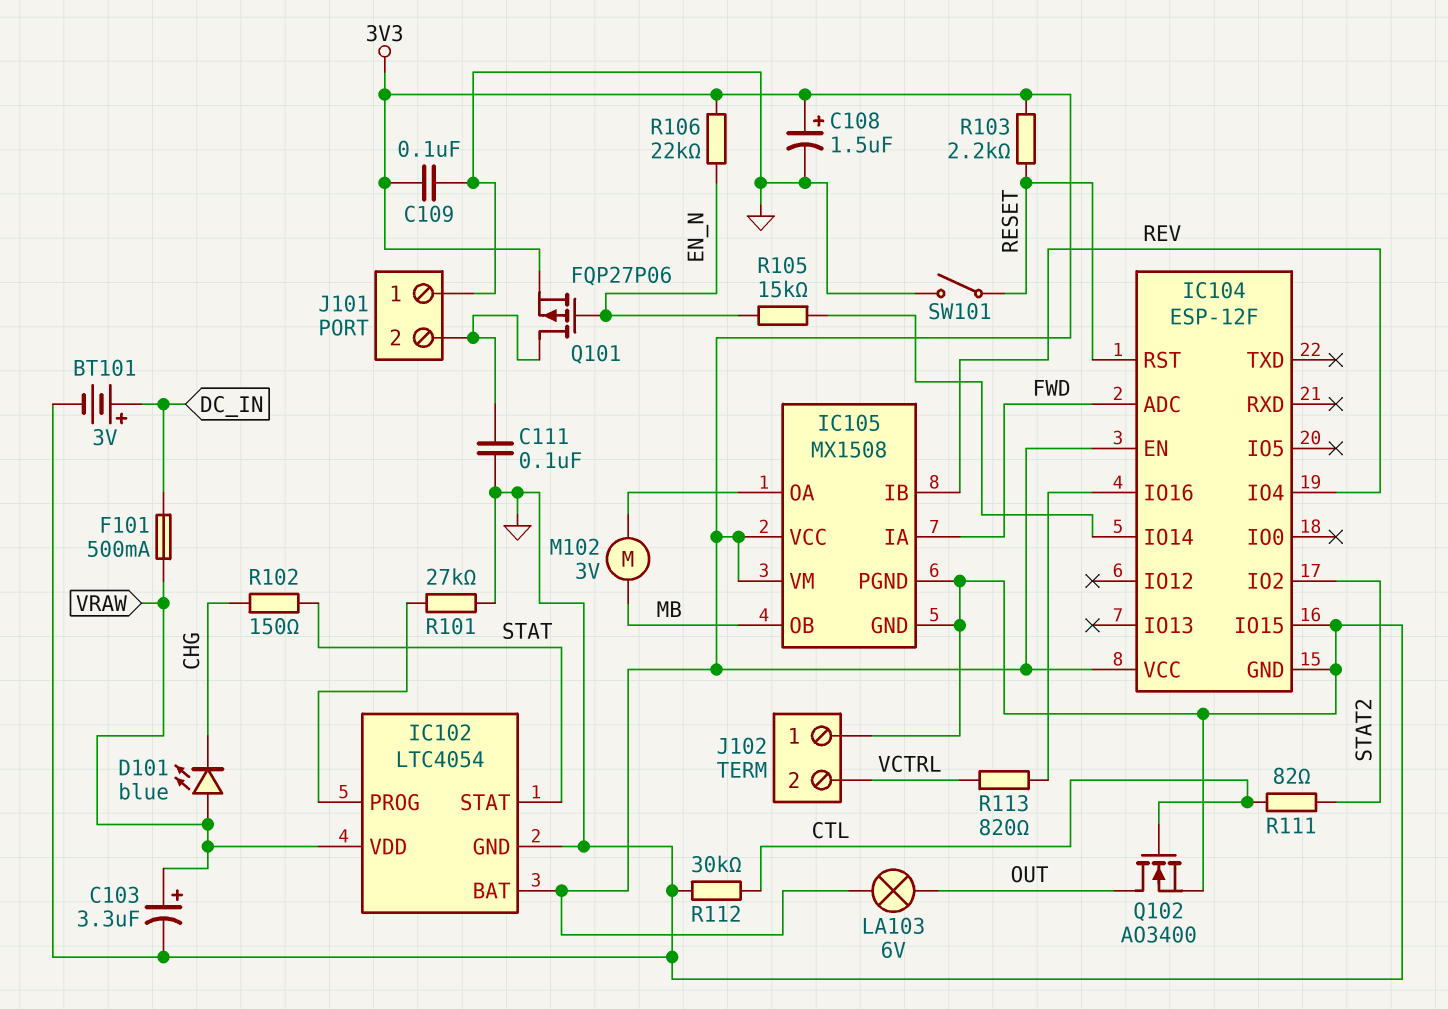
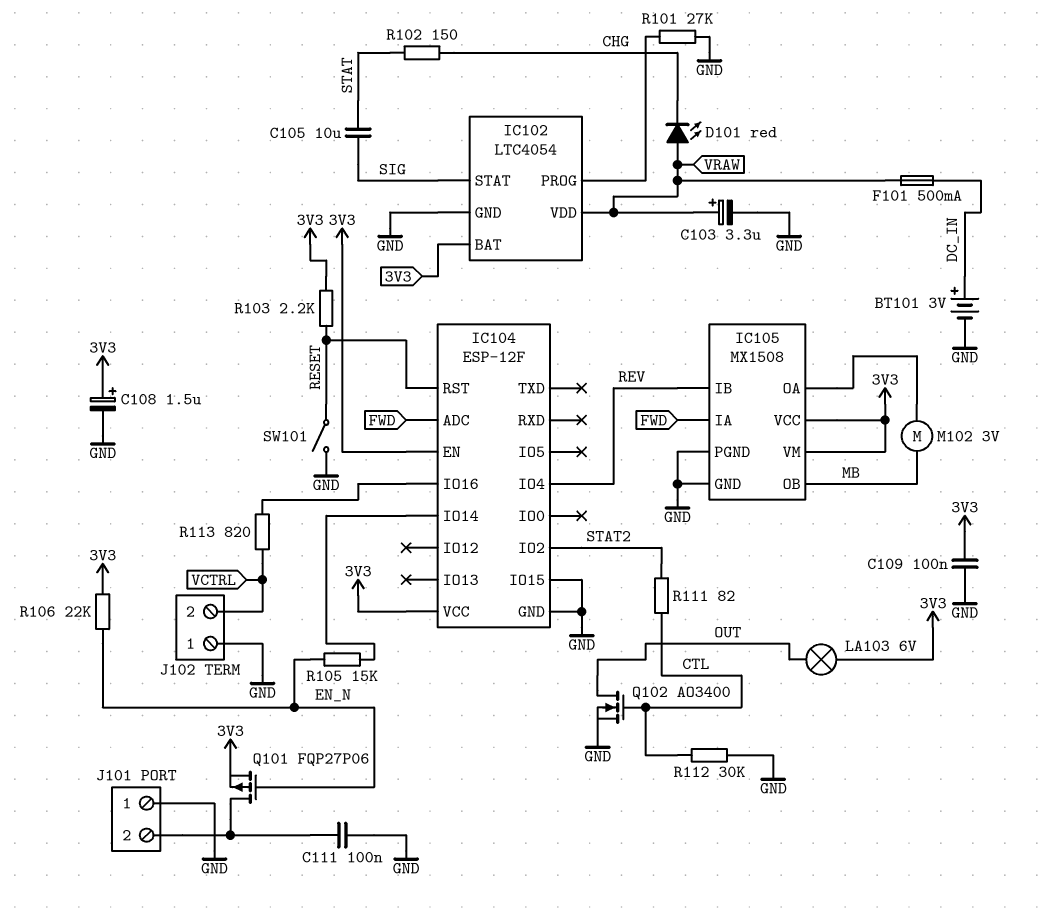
C105: none -> 10uF (SIG, STAT)
D101: LED blue (A VRAW, K CHG) -> LED red (A VRAW, K CHG)
IC102 pin STAT: STAT -> SIG

